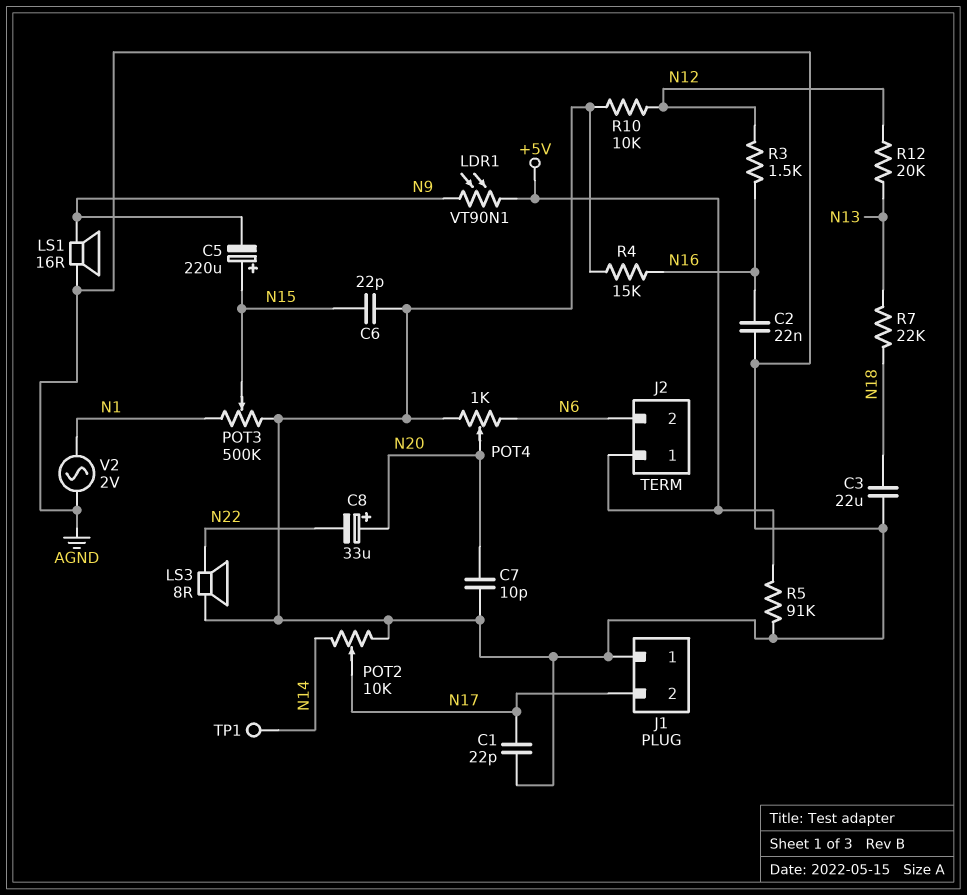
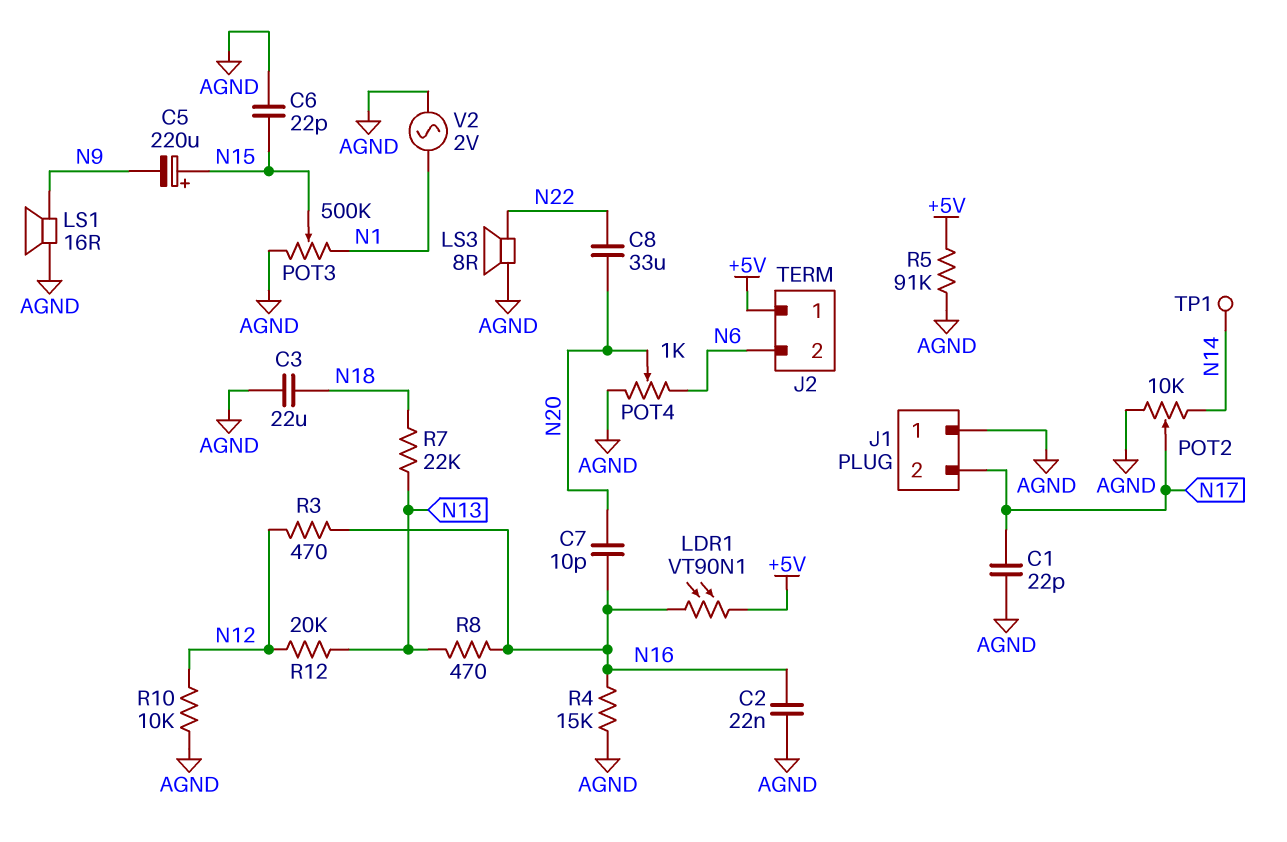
C7: 10pF (AGND, N20) -> 10pF (N16, N20)
C8: 33uF (plus N20, minus N22) -> 33uF (N20, N22)
LDR1: VT90N1 (+5V, N9) -> VT90N1 (+5V, N16)
R3: 1.5k (N12, N16) -> 470 (N12, N16)
R8: none -> 470 (N13, N16)

